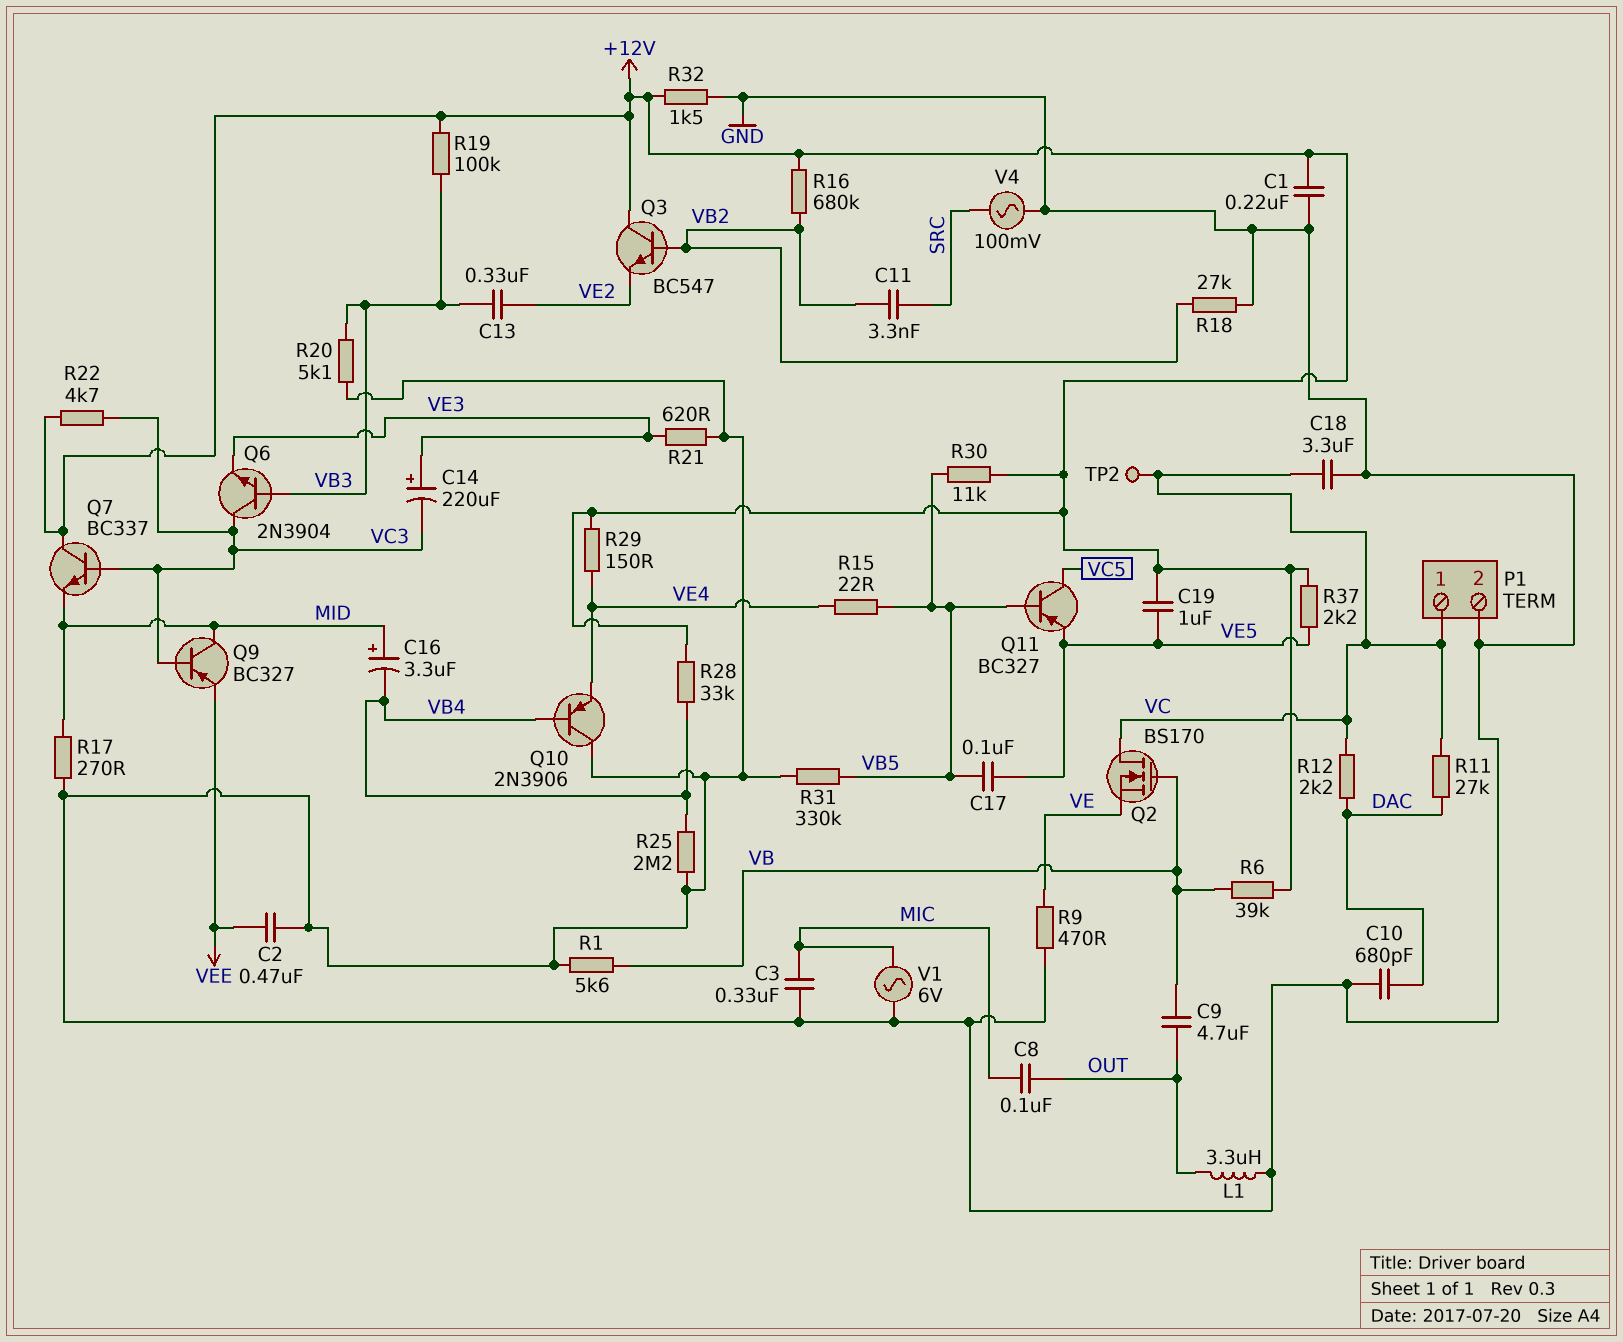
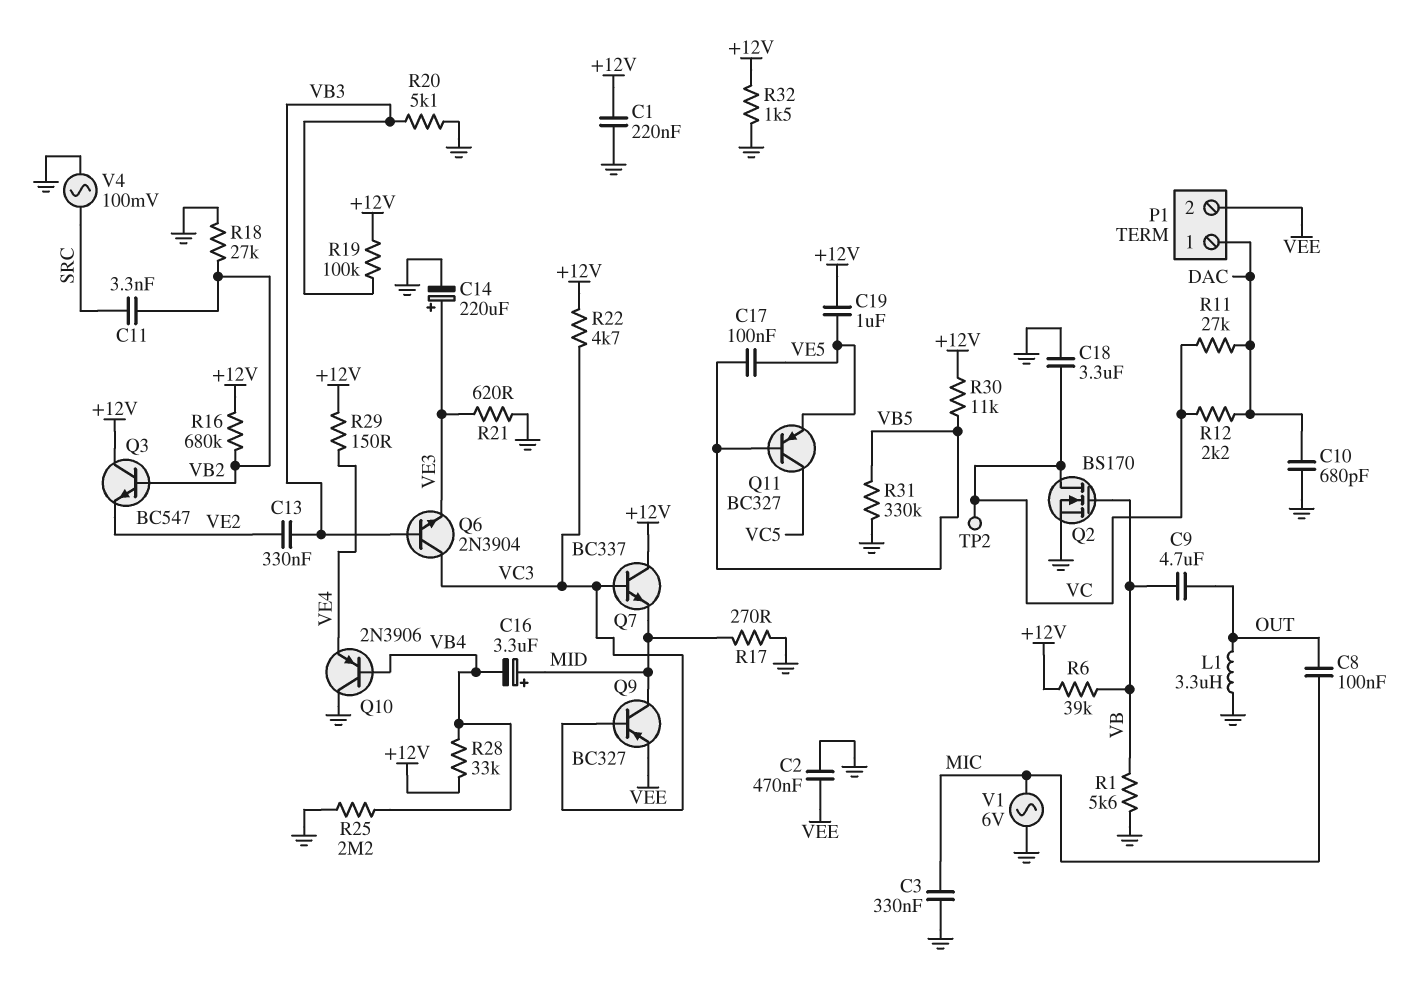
C14: 220uF (plus VE3, minus VC3) -> 220uF (plus VE3, minus GND)
P1 pin 1: VC -> DAC
P1 pin 2: GND -> VEE
Q2: NMOS BS170 (G VB, D VC, S VE) -> NMOS BS170 (G VB, D VC, S GND)
R9: 470 (GND, VE) -> none
R15: 22 (VB5, VE4) -> none
R37: 2.2k (+12V, VE5) -> none

